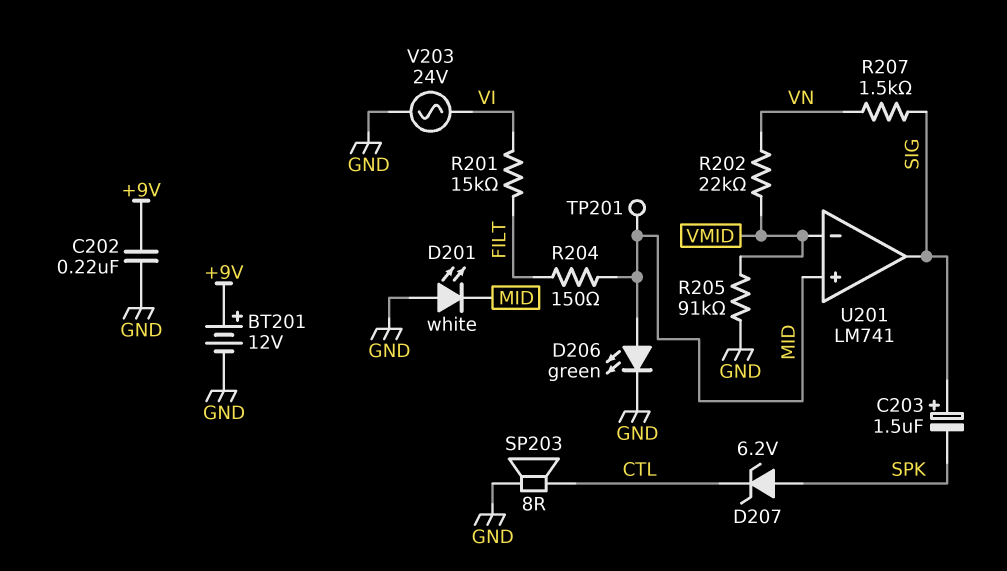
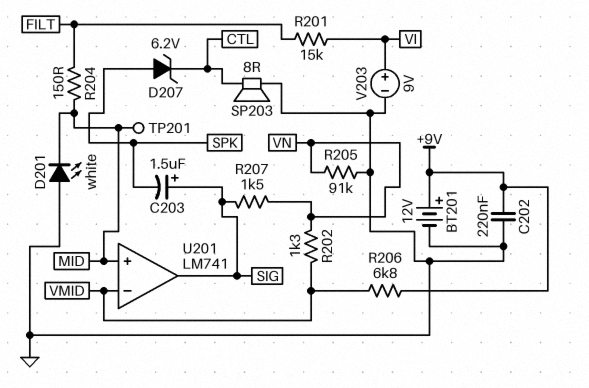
D206: LED green (A MID, K GND) -> none
R202: 22k (VMID, VN) -> 1.3k (VMID, VN)
R205: 91k (GND, VMID) -> 91k (GND, VN)
R206: none -> 6.8k (+9V, VMID)
V203: AC 24V (GND, VI) -> 9V (plus VI, minus GND)

